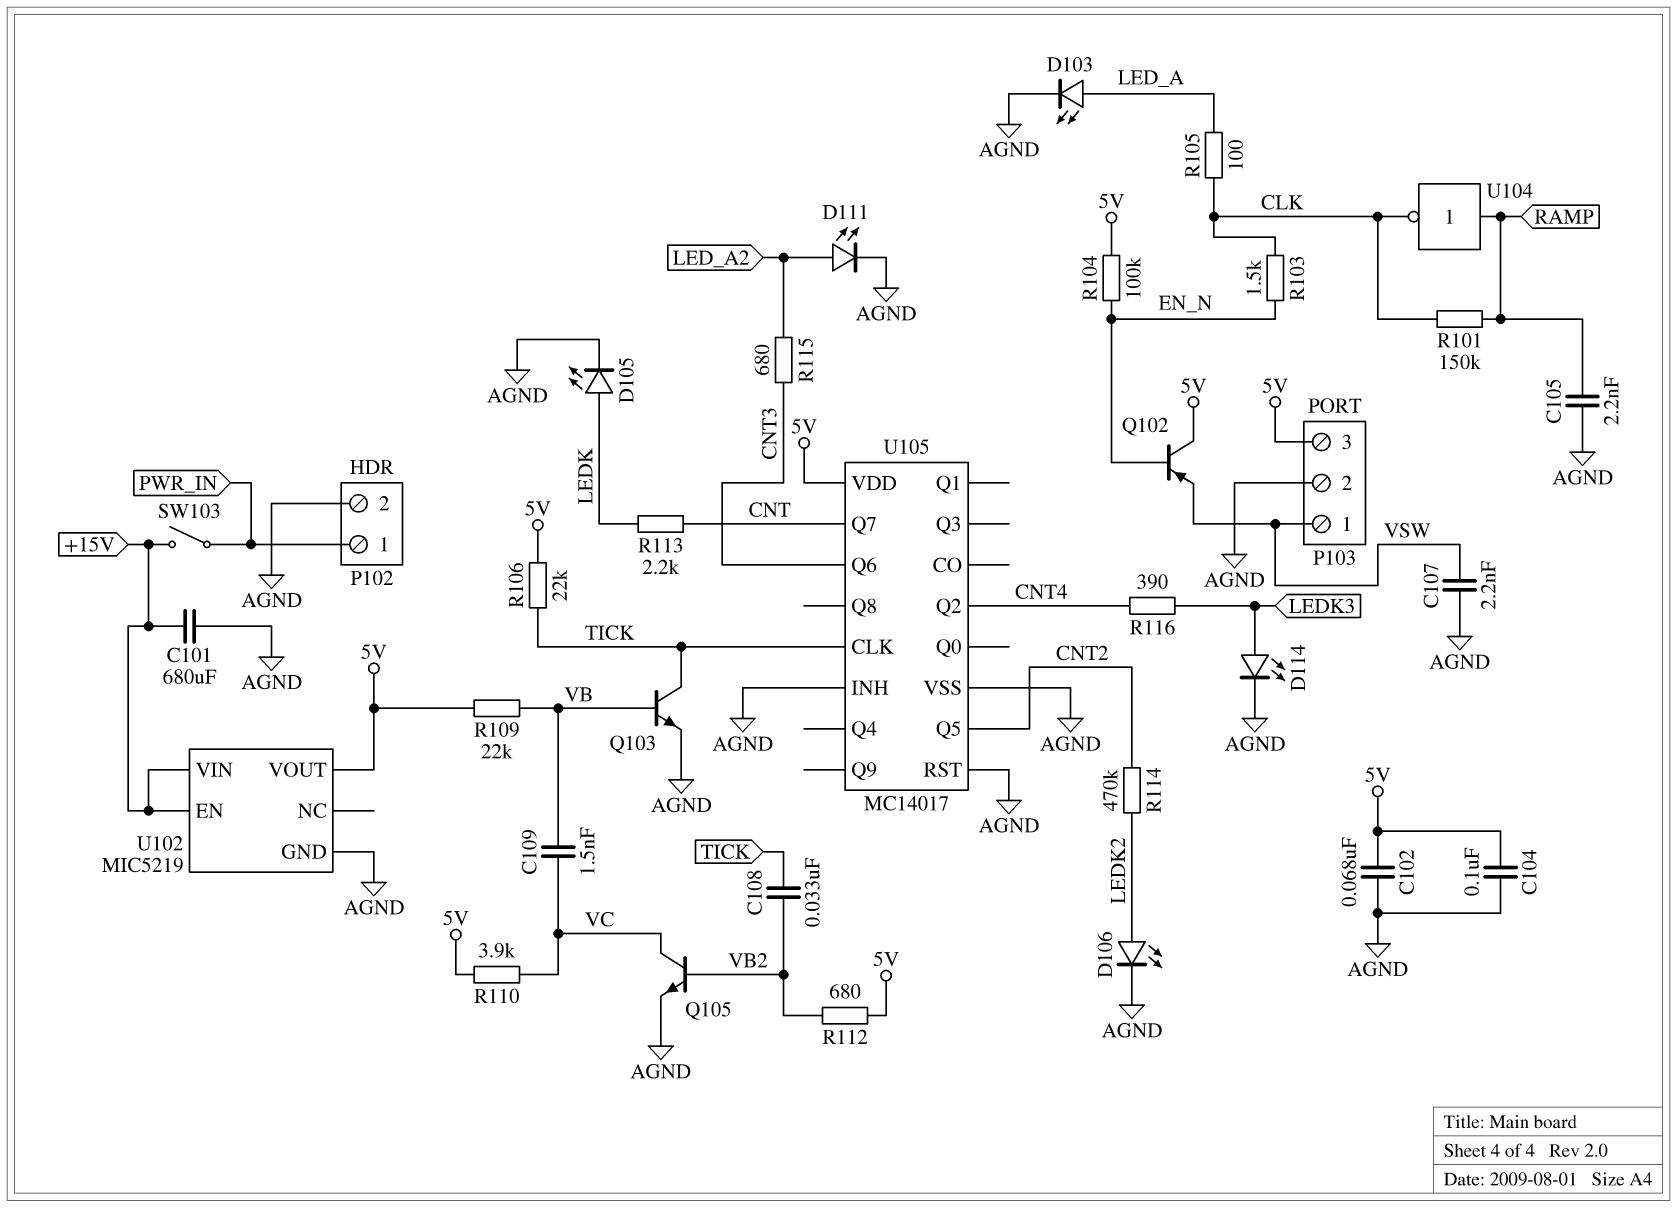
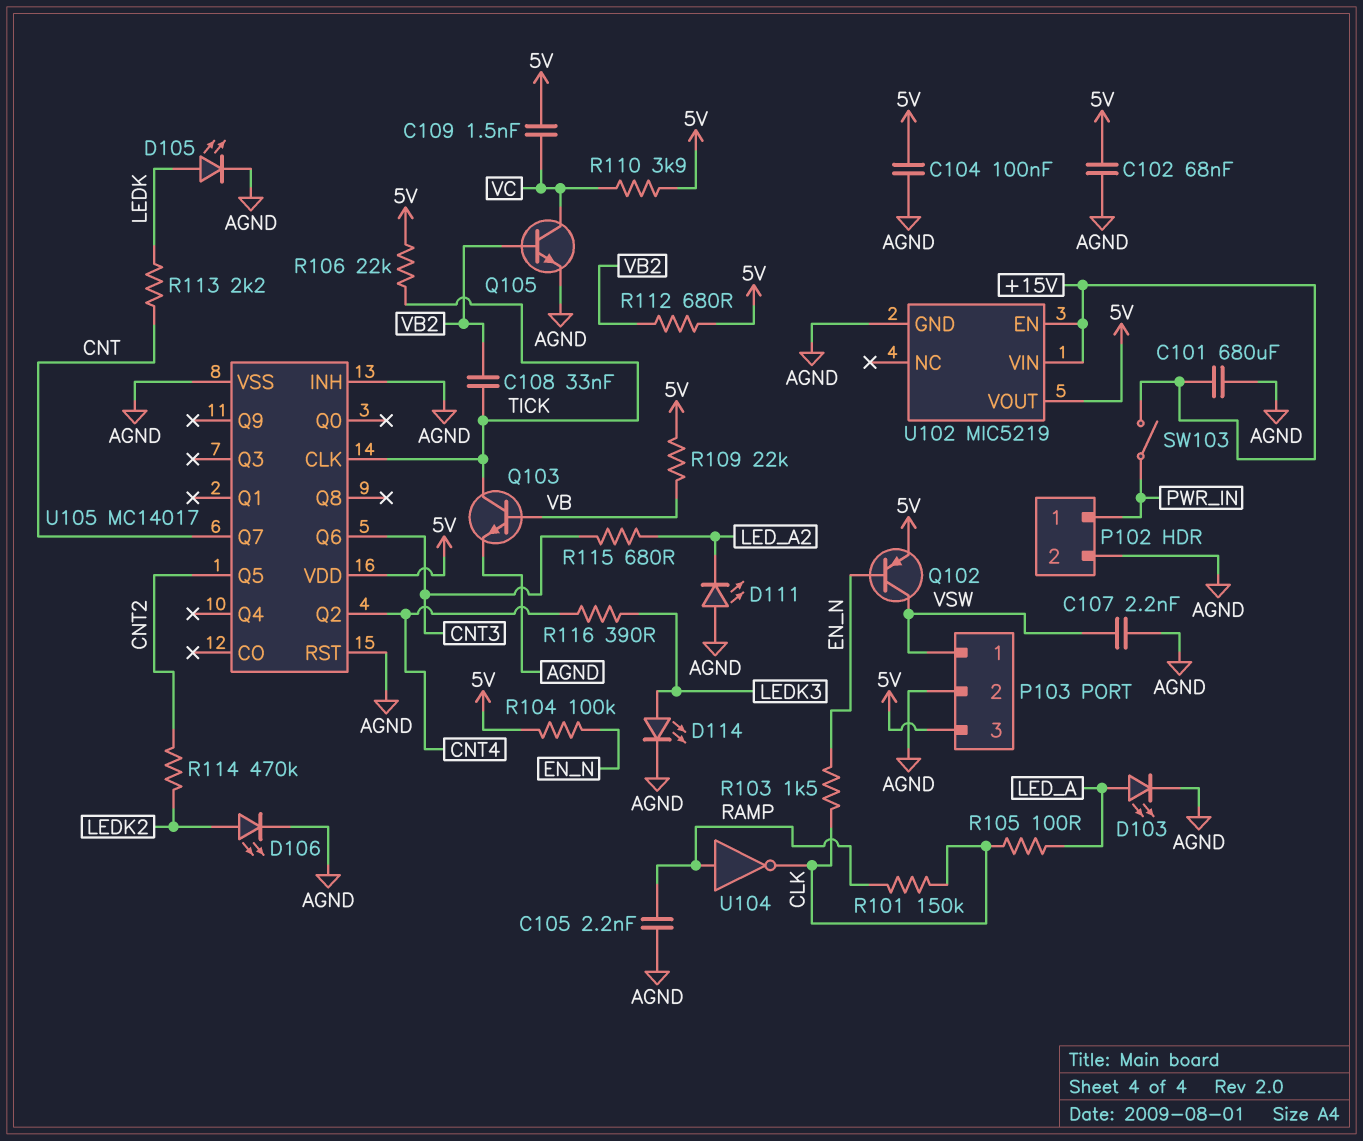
C109: 1.5nF (VB, VC) -> 1.5nF (5V, VC)
D111: LED (A LED_A2, K AGND) -> LED (A AGND, K LED_A2)
Q102: PNP (B EN_N, C 5V, E VSW) -> PNP (B EN_N, C VSW, E 5V)

